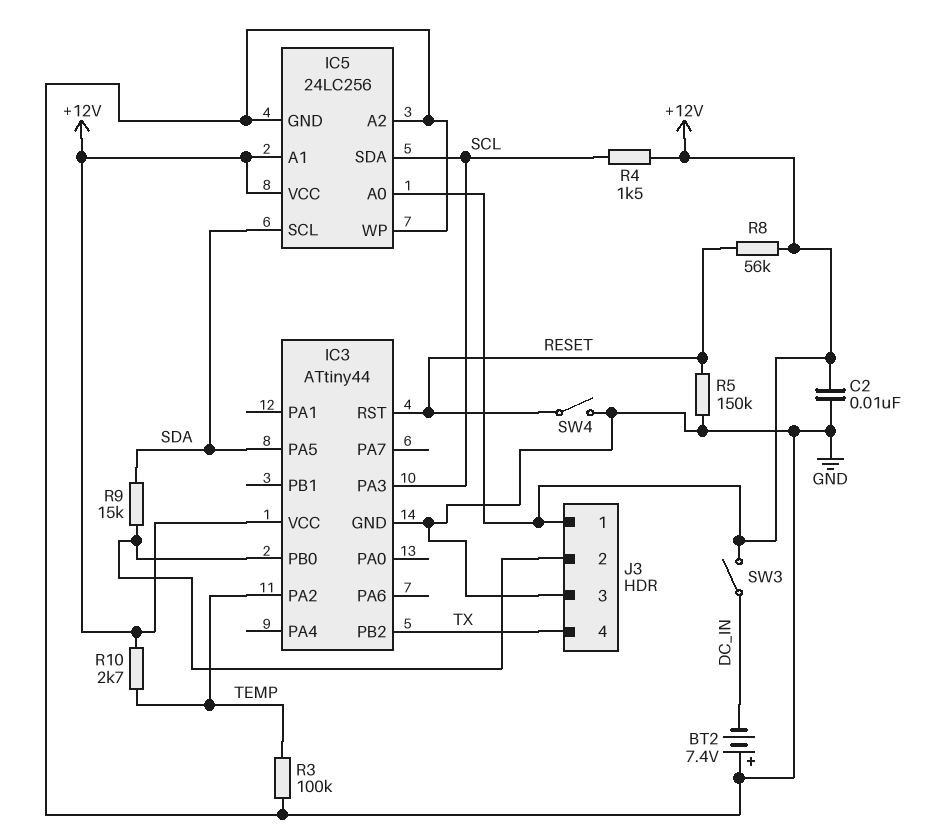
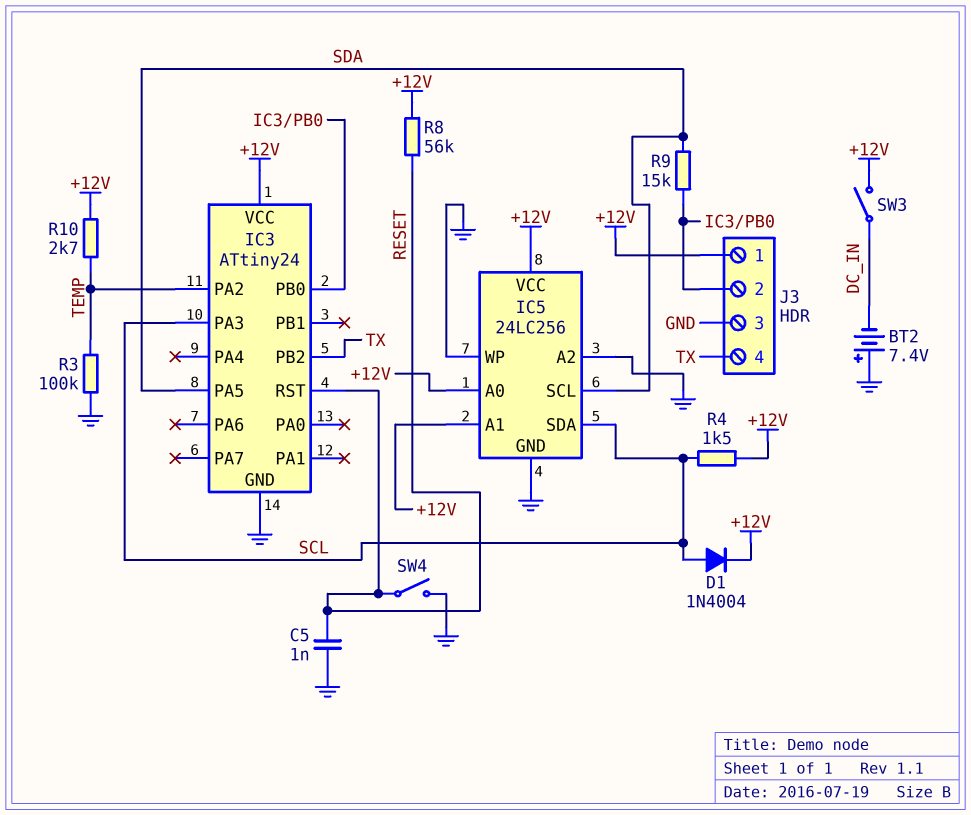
C2: 10nF (+12V, GND) -> none
C5: none -> 1nF (GND, RESET)
D1: none -> diode 1N4004 (A SCL, K +12V)
IC3: ATtiny44 -> ATtiny24
R5: 150k (GND, RESET) -> none

